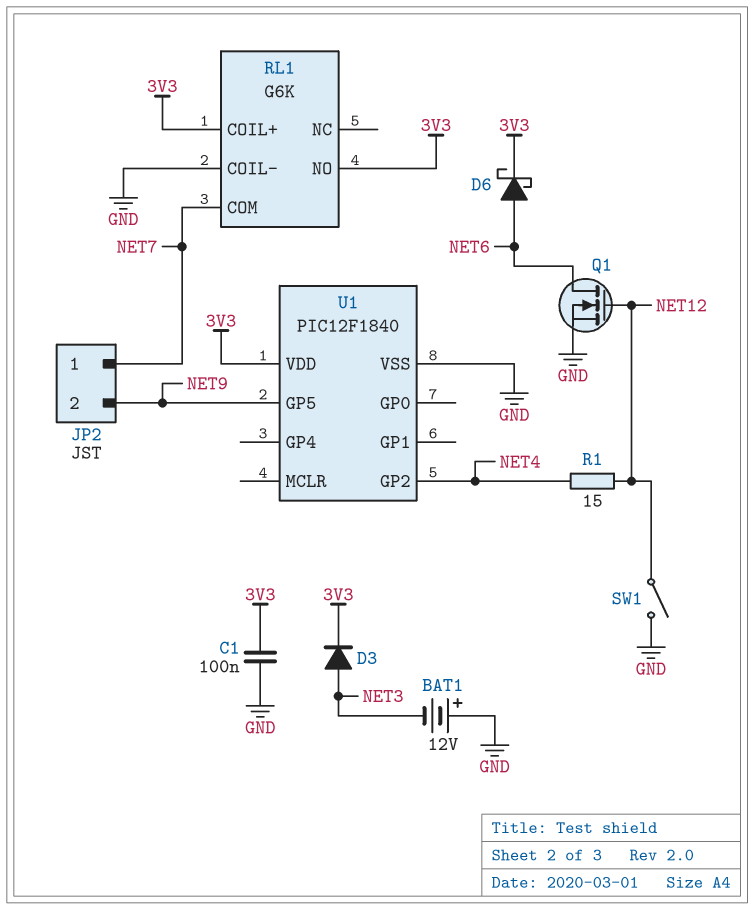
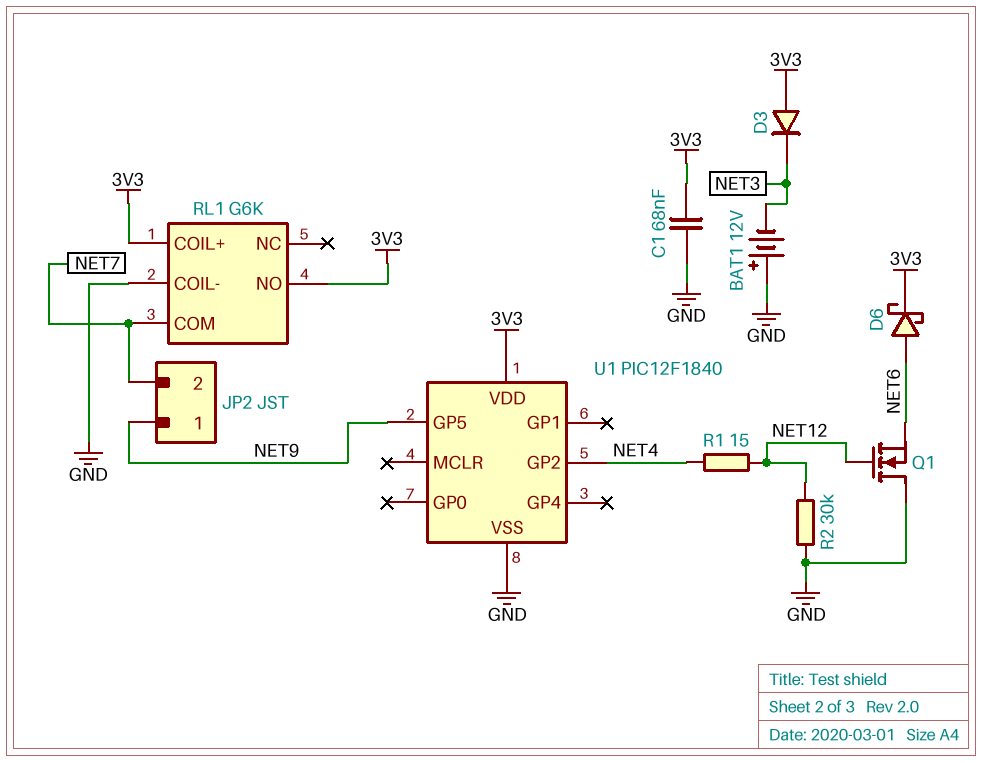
C1: 100nF (3V3, GND) -> 68nF (3V3, GND)
D3: diode (A NET3, K 3V3) -> diode (A 3V3, K NET3)
JP2 pin 1: NET7 -> NET9
JP2 pin 2: NET9 -> NET7
Q1: NMOS (G NET12, D NET6, S GND) -> NMOS (G NET12, D GND, S NET6)
R2: none -> 30k (GND, NET12)
SW1: switch (GND, NET12) -> none

